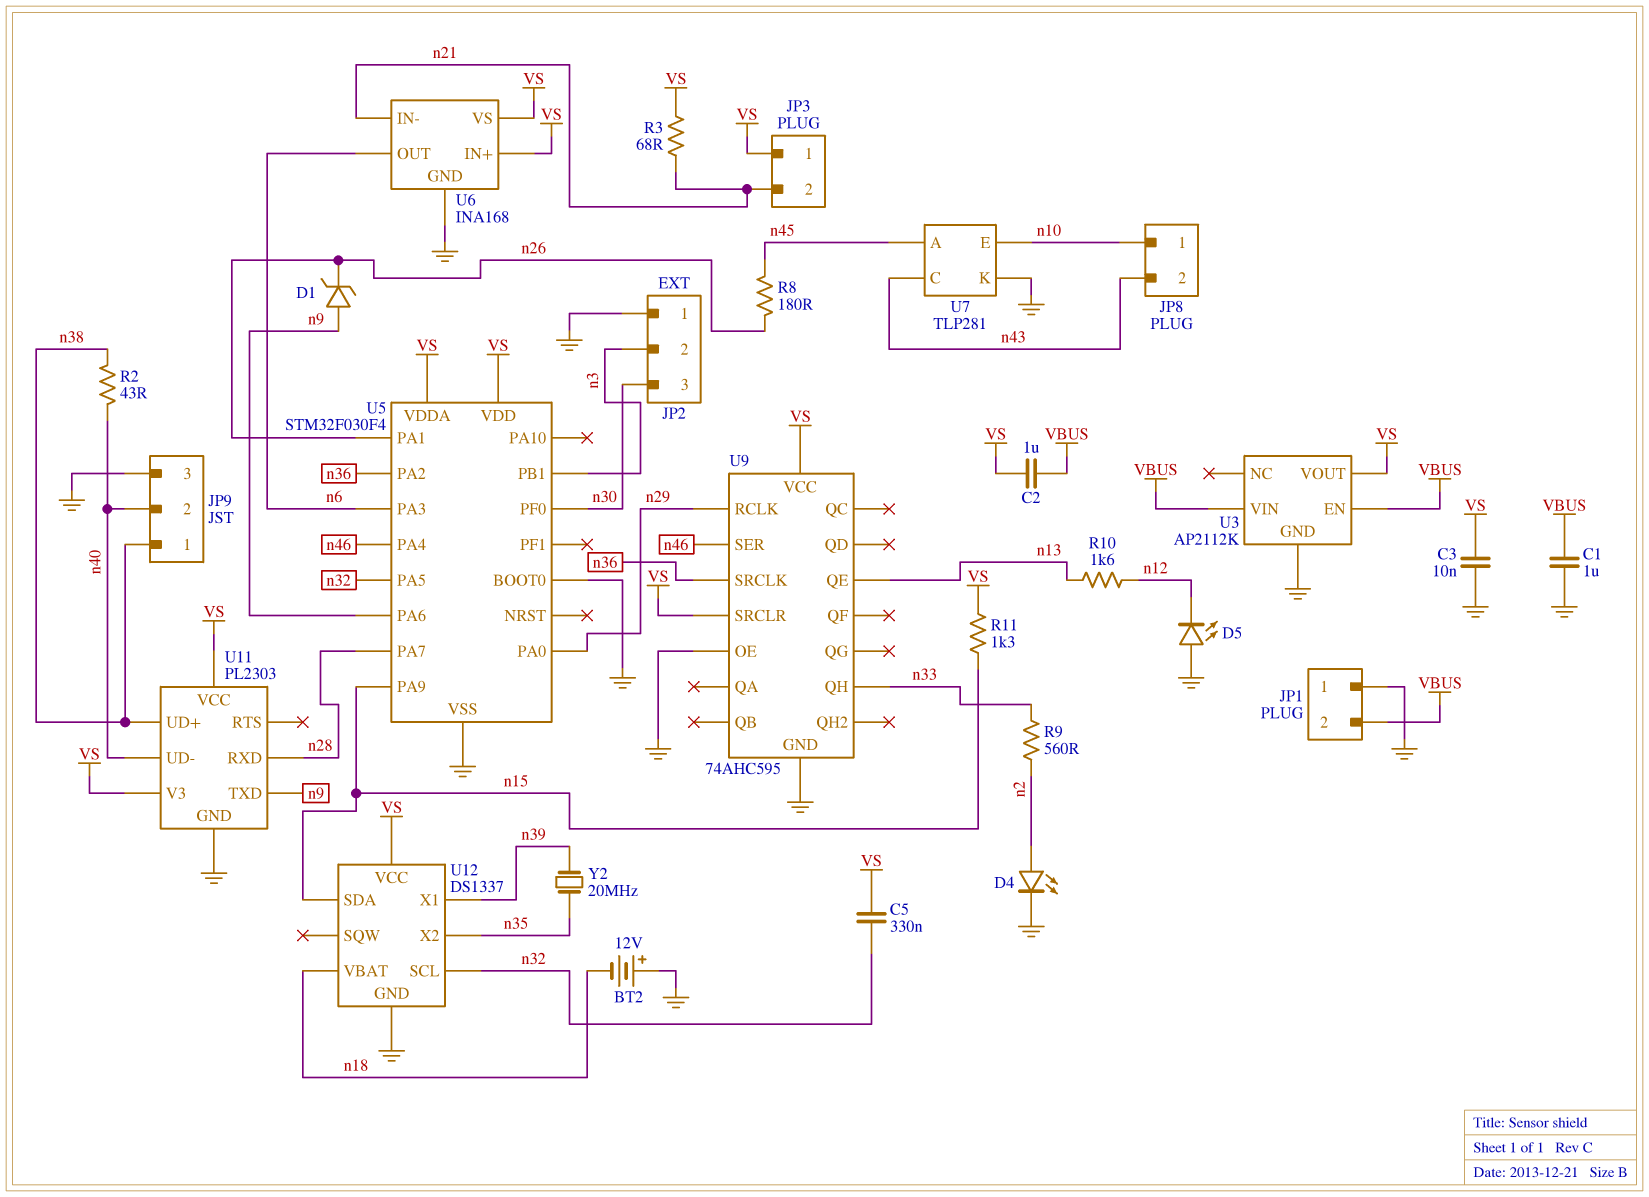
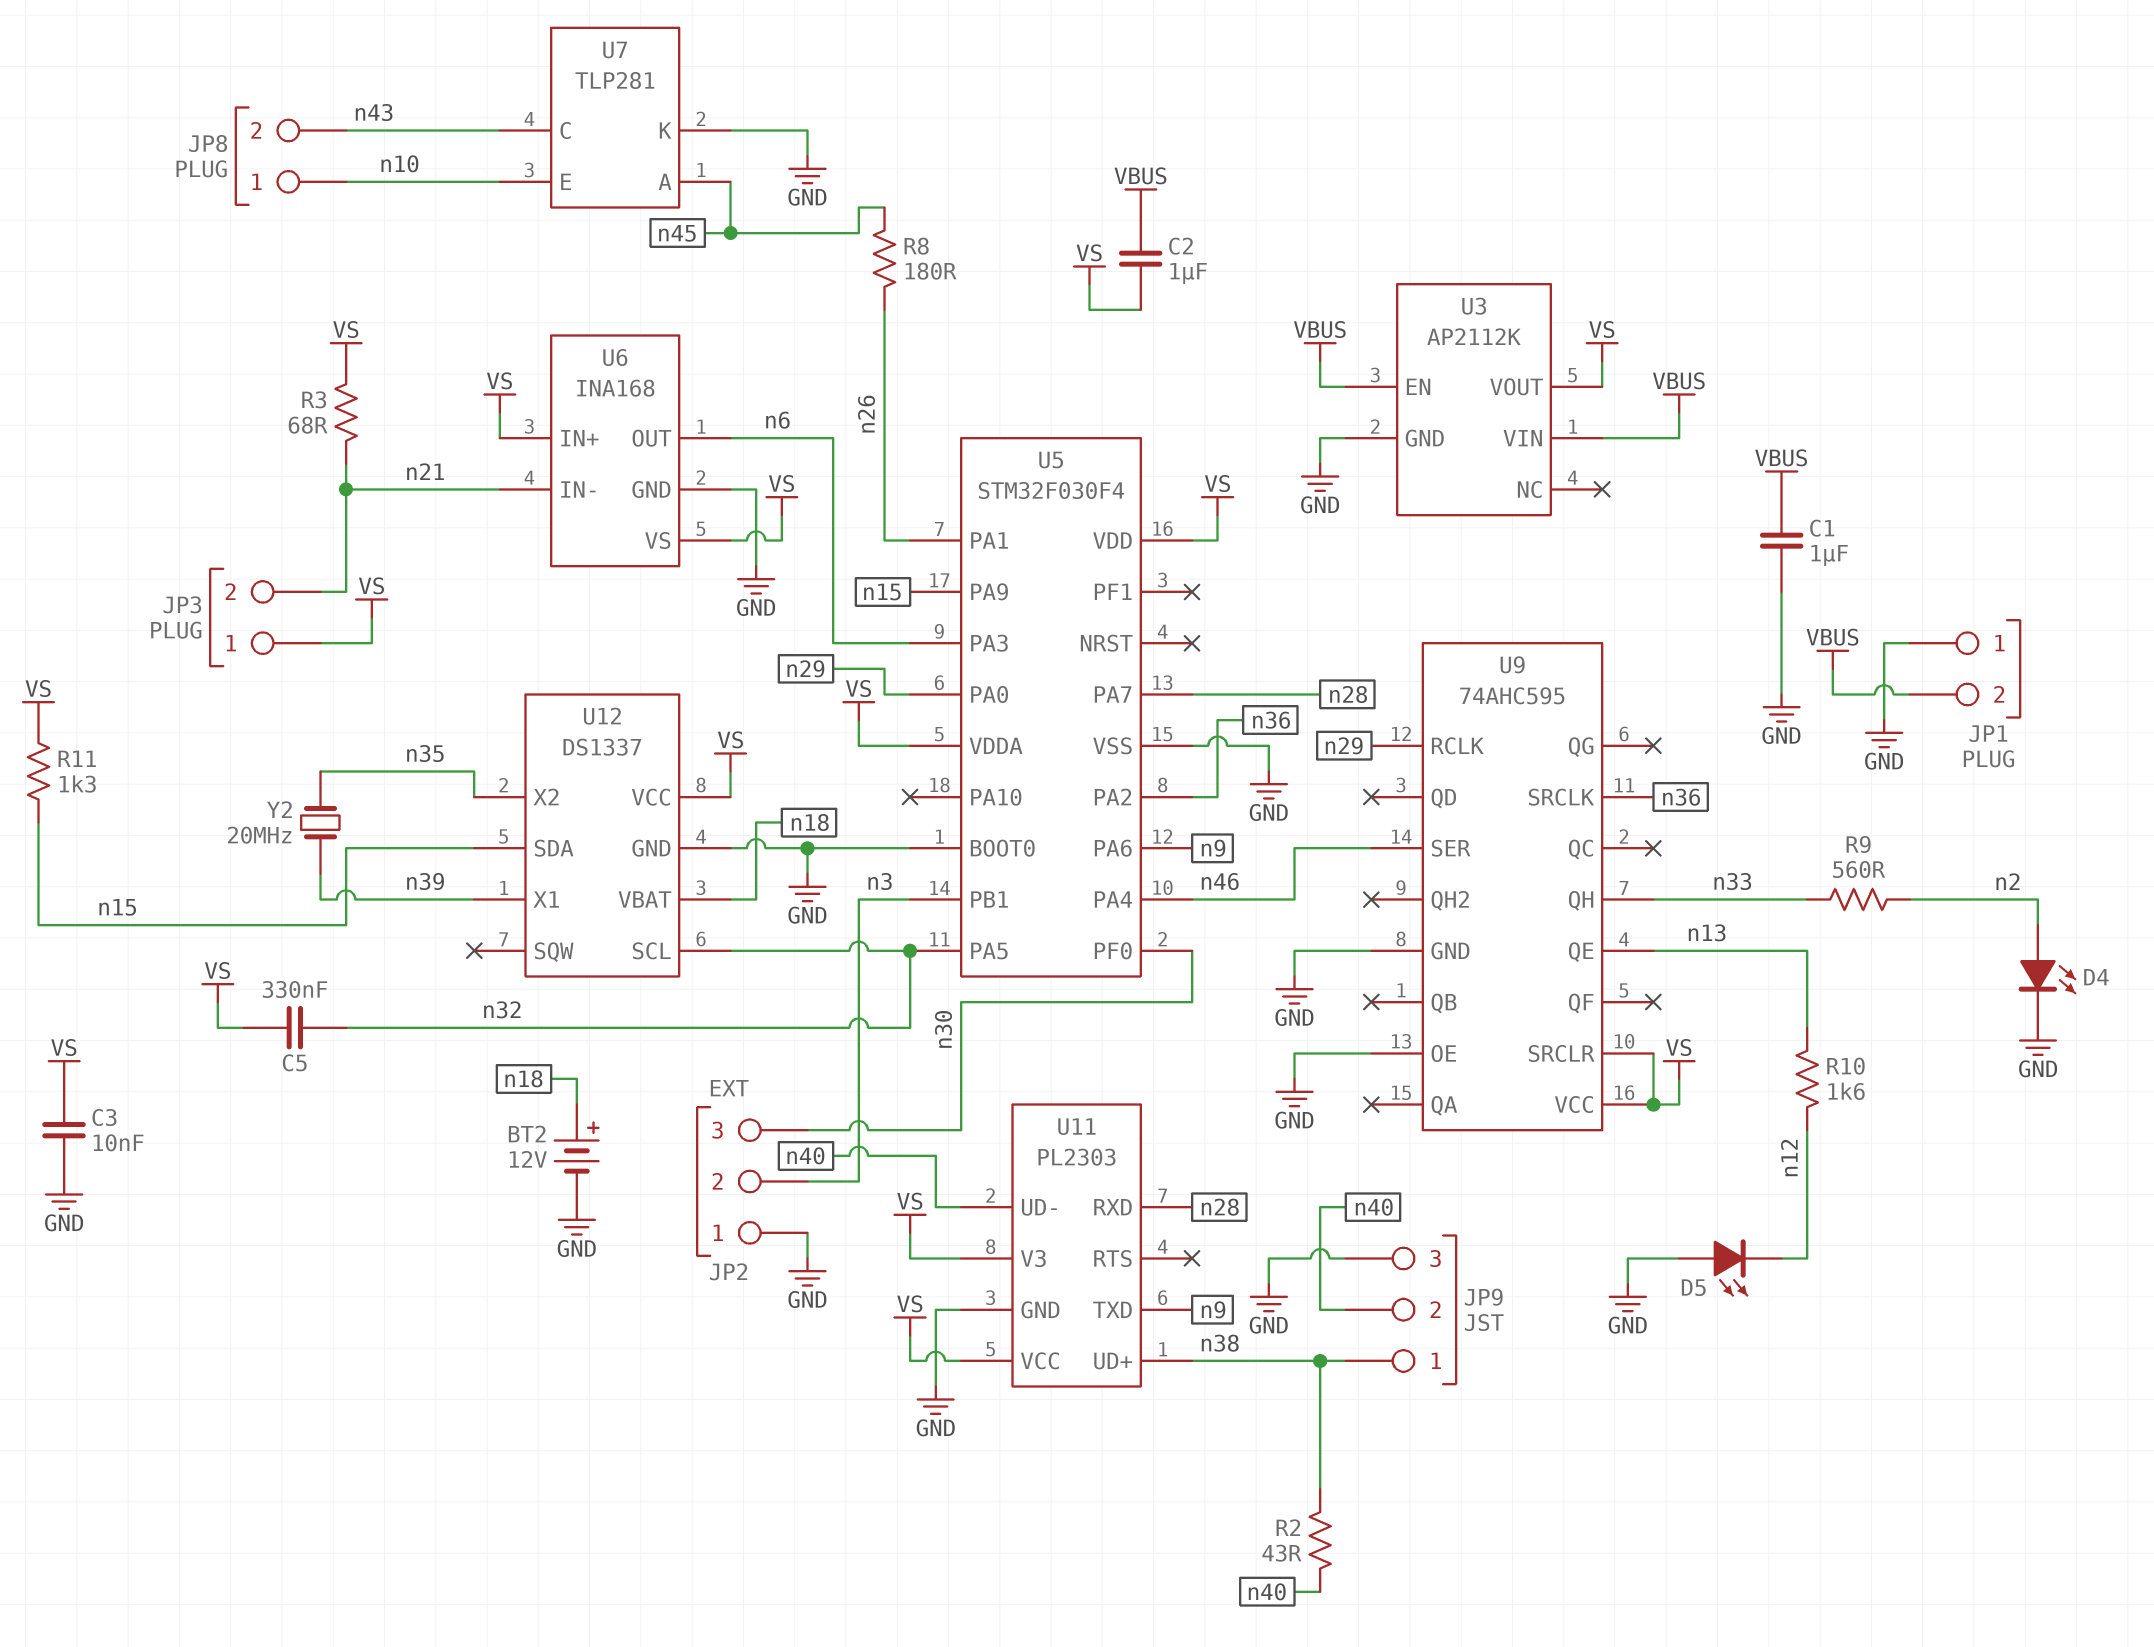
BT2: 12V (plus GND, minus n18) -> 12V (plus n18, minus GND)
D1: zener (A n9, K n26) -> none

